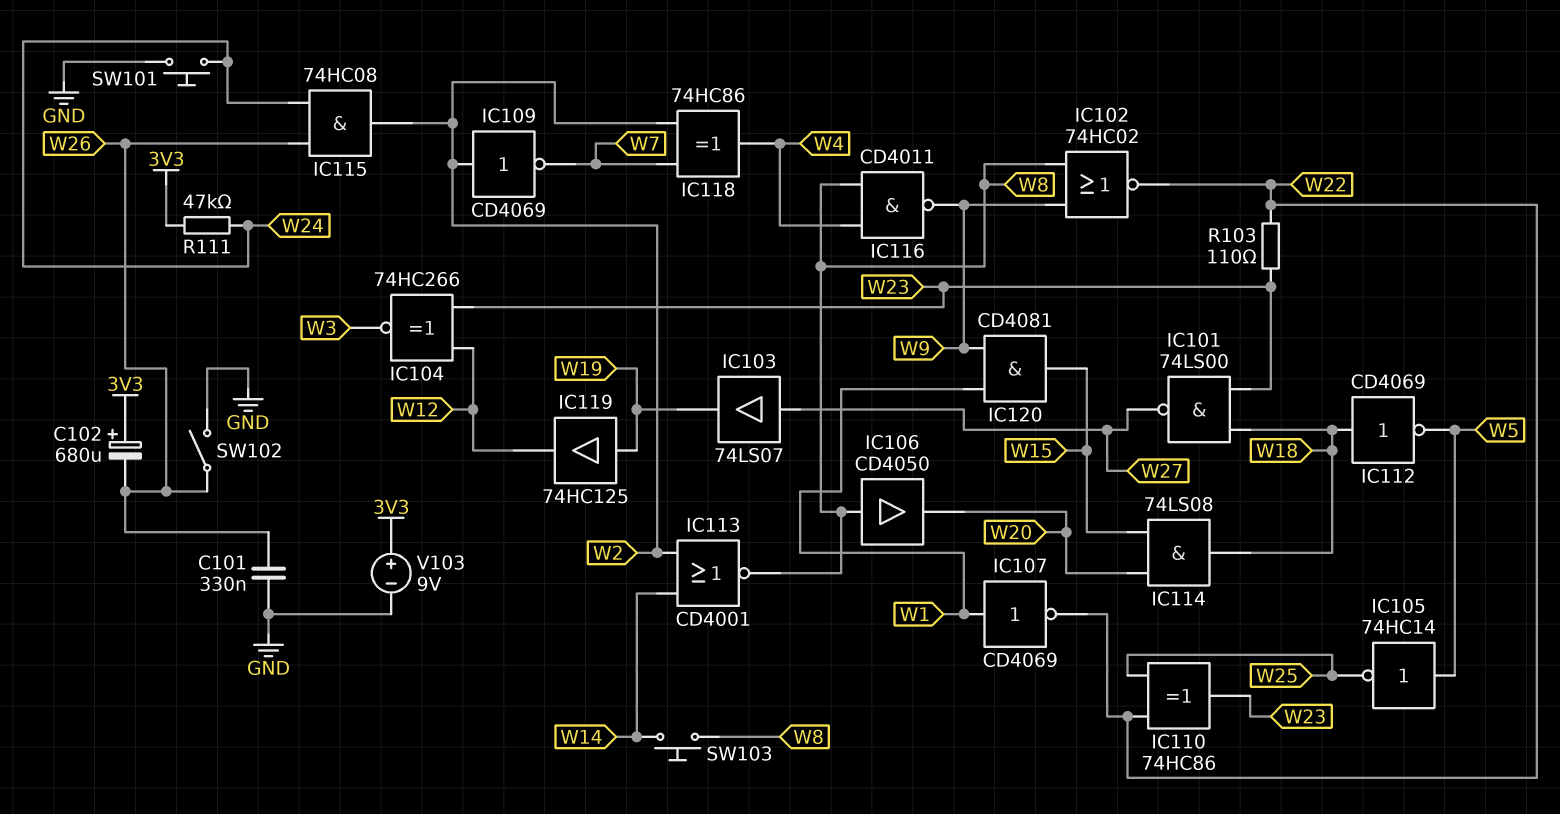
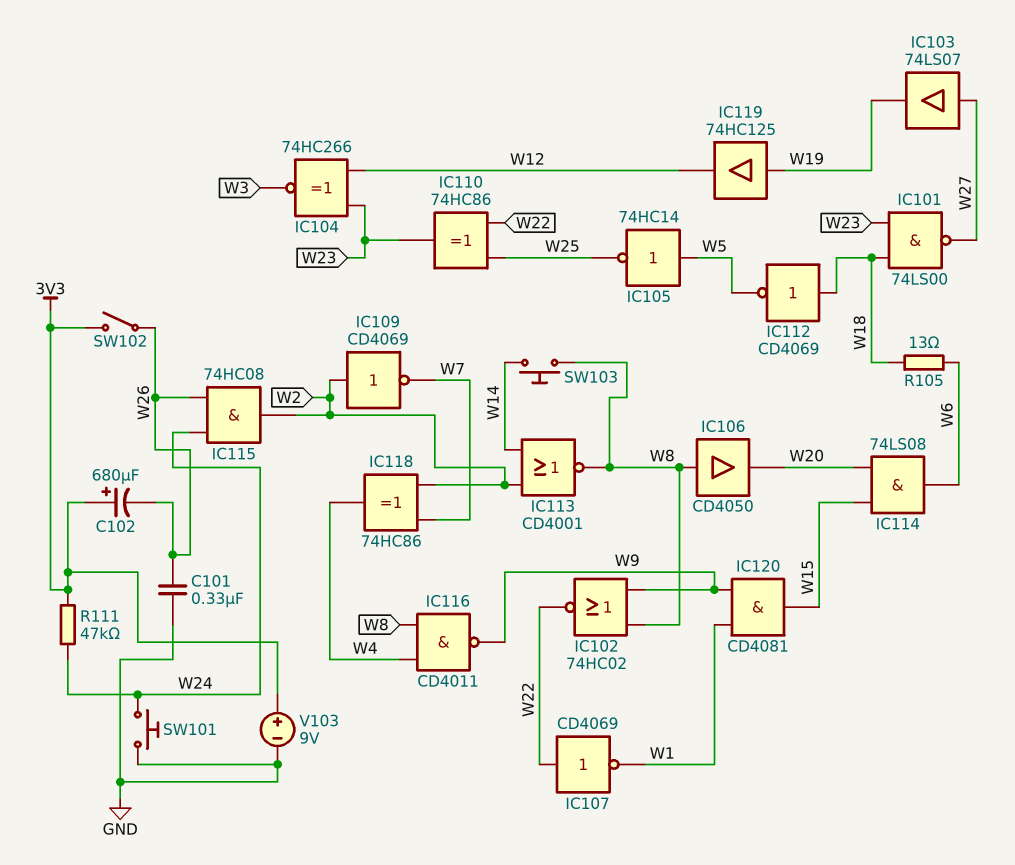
IC107: NOT CD4069 (in W1, out W22) -> NOT CD4069 (in W22, out W1)
IC114: AND 74LS08 (in W15, in W20, out W18) -> AND 74LS08 (in W15, in W20, out W6)
R103: 110 (W22, W23) -> none
R105: none -> 13 (W6, W18)
SW102: switch (GND, W26) -> switch (3V3, W26)

